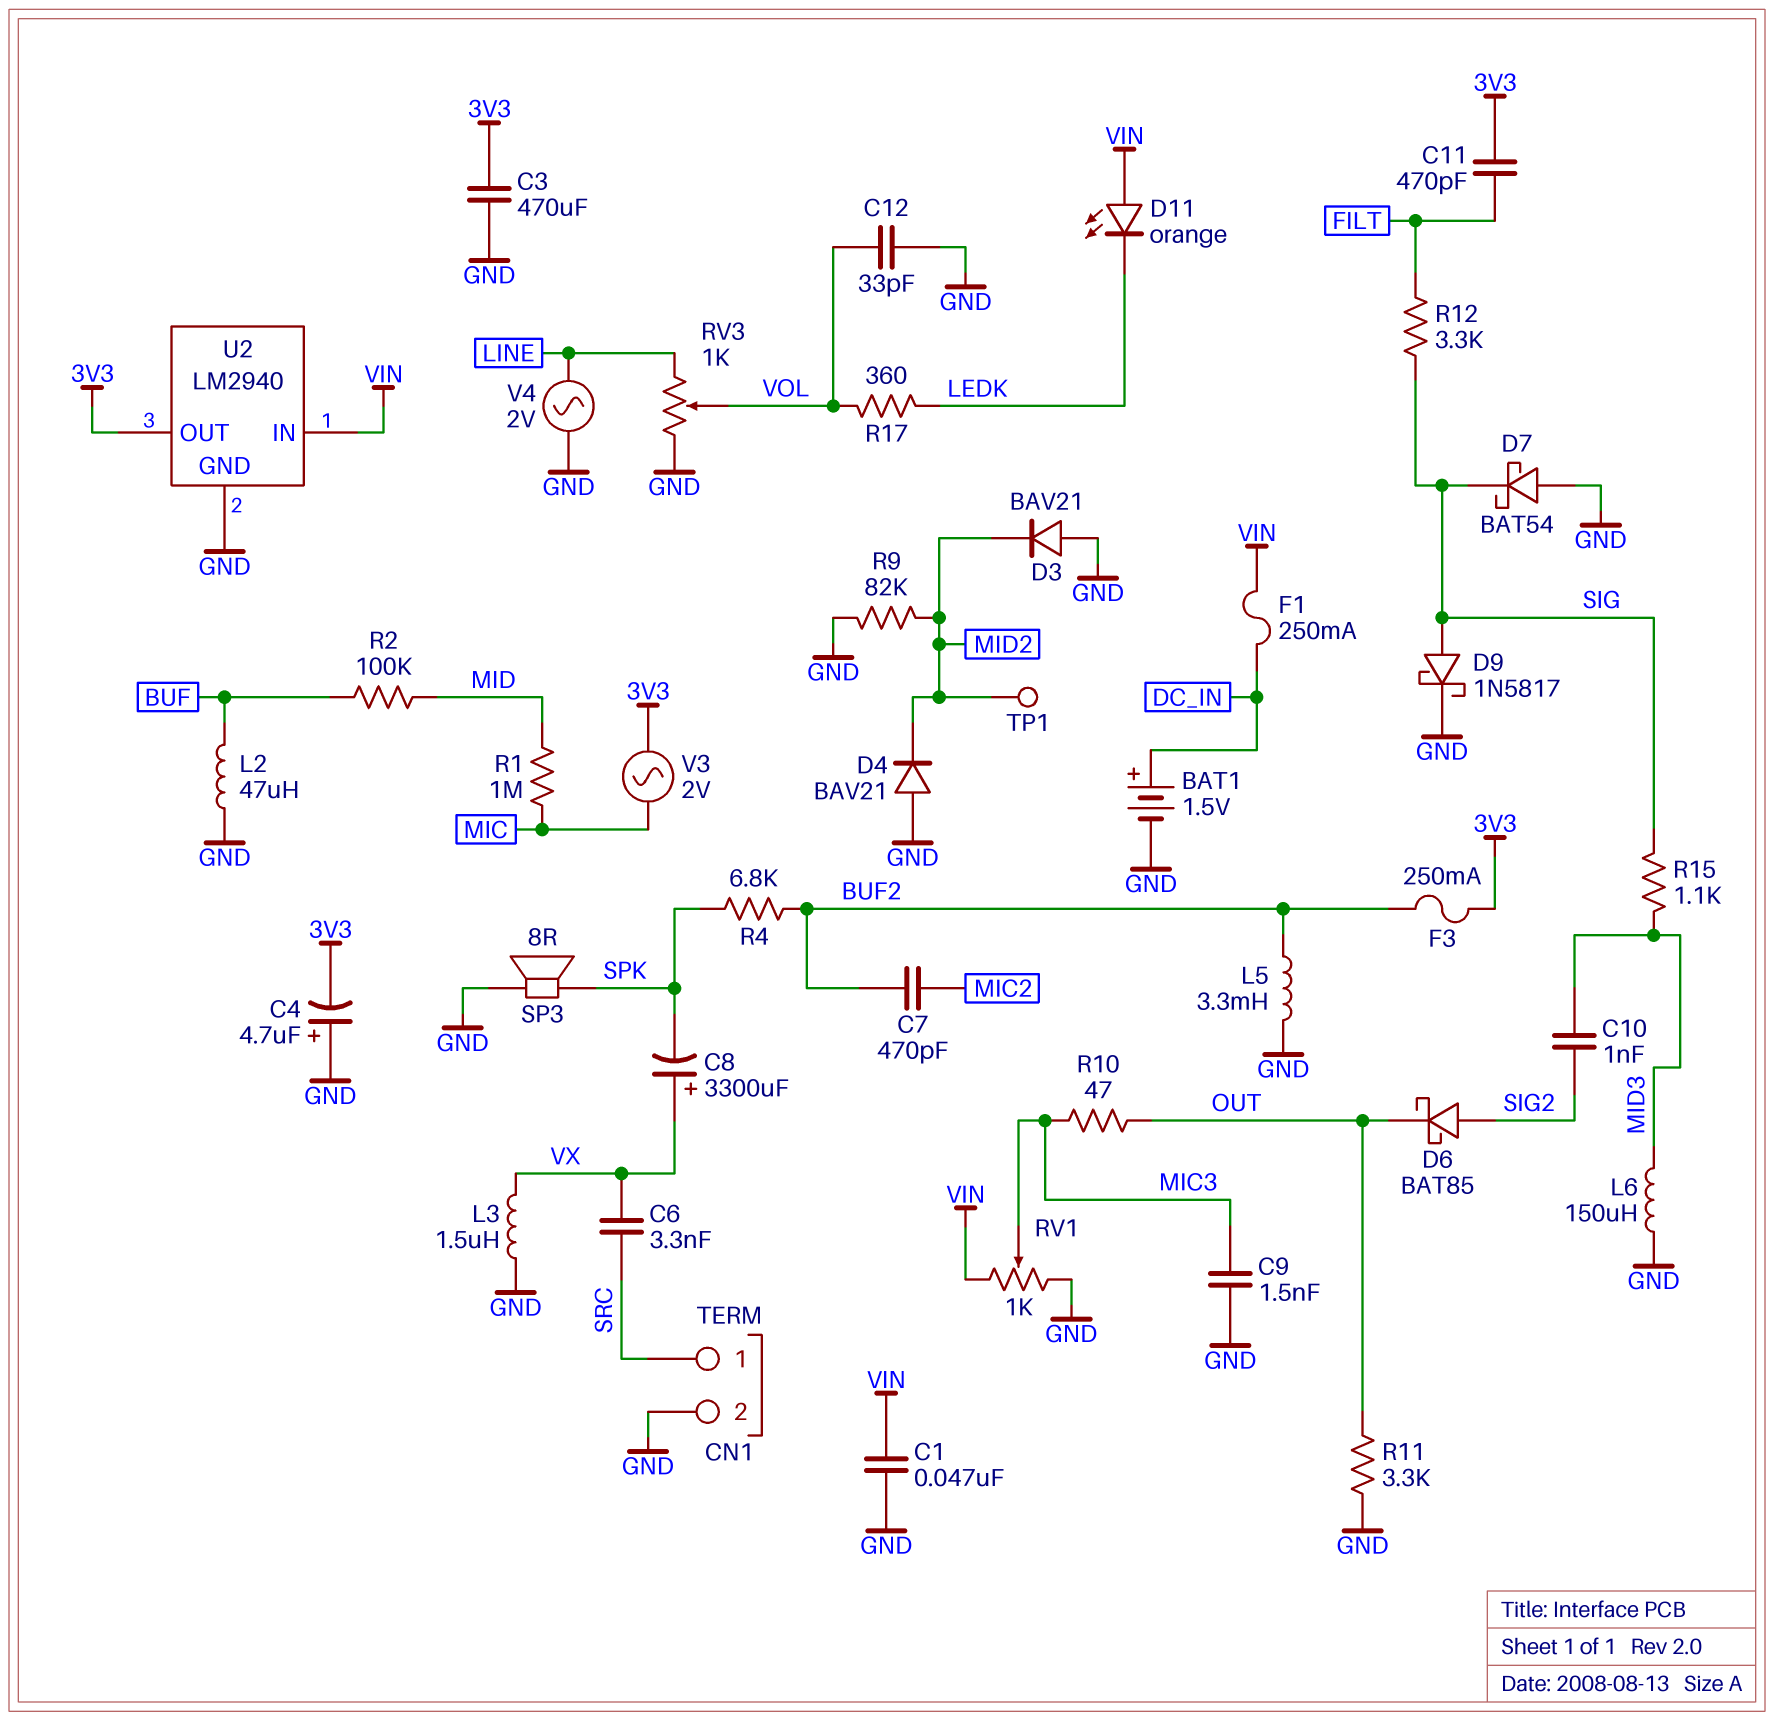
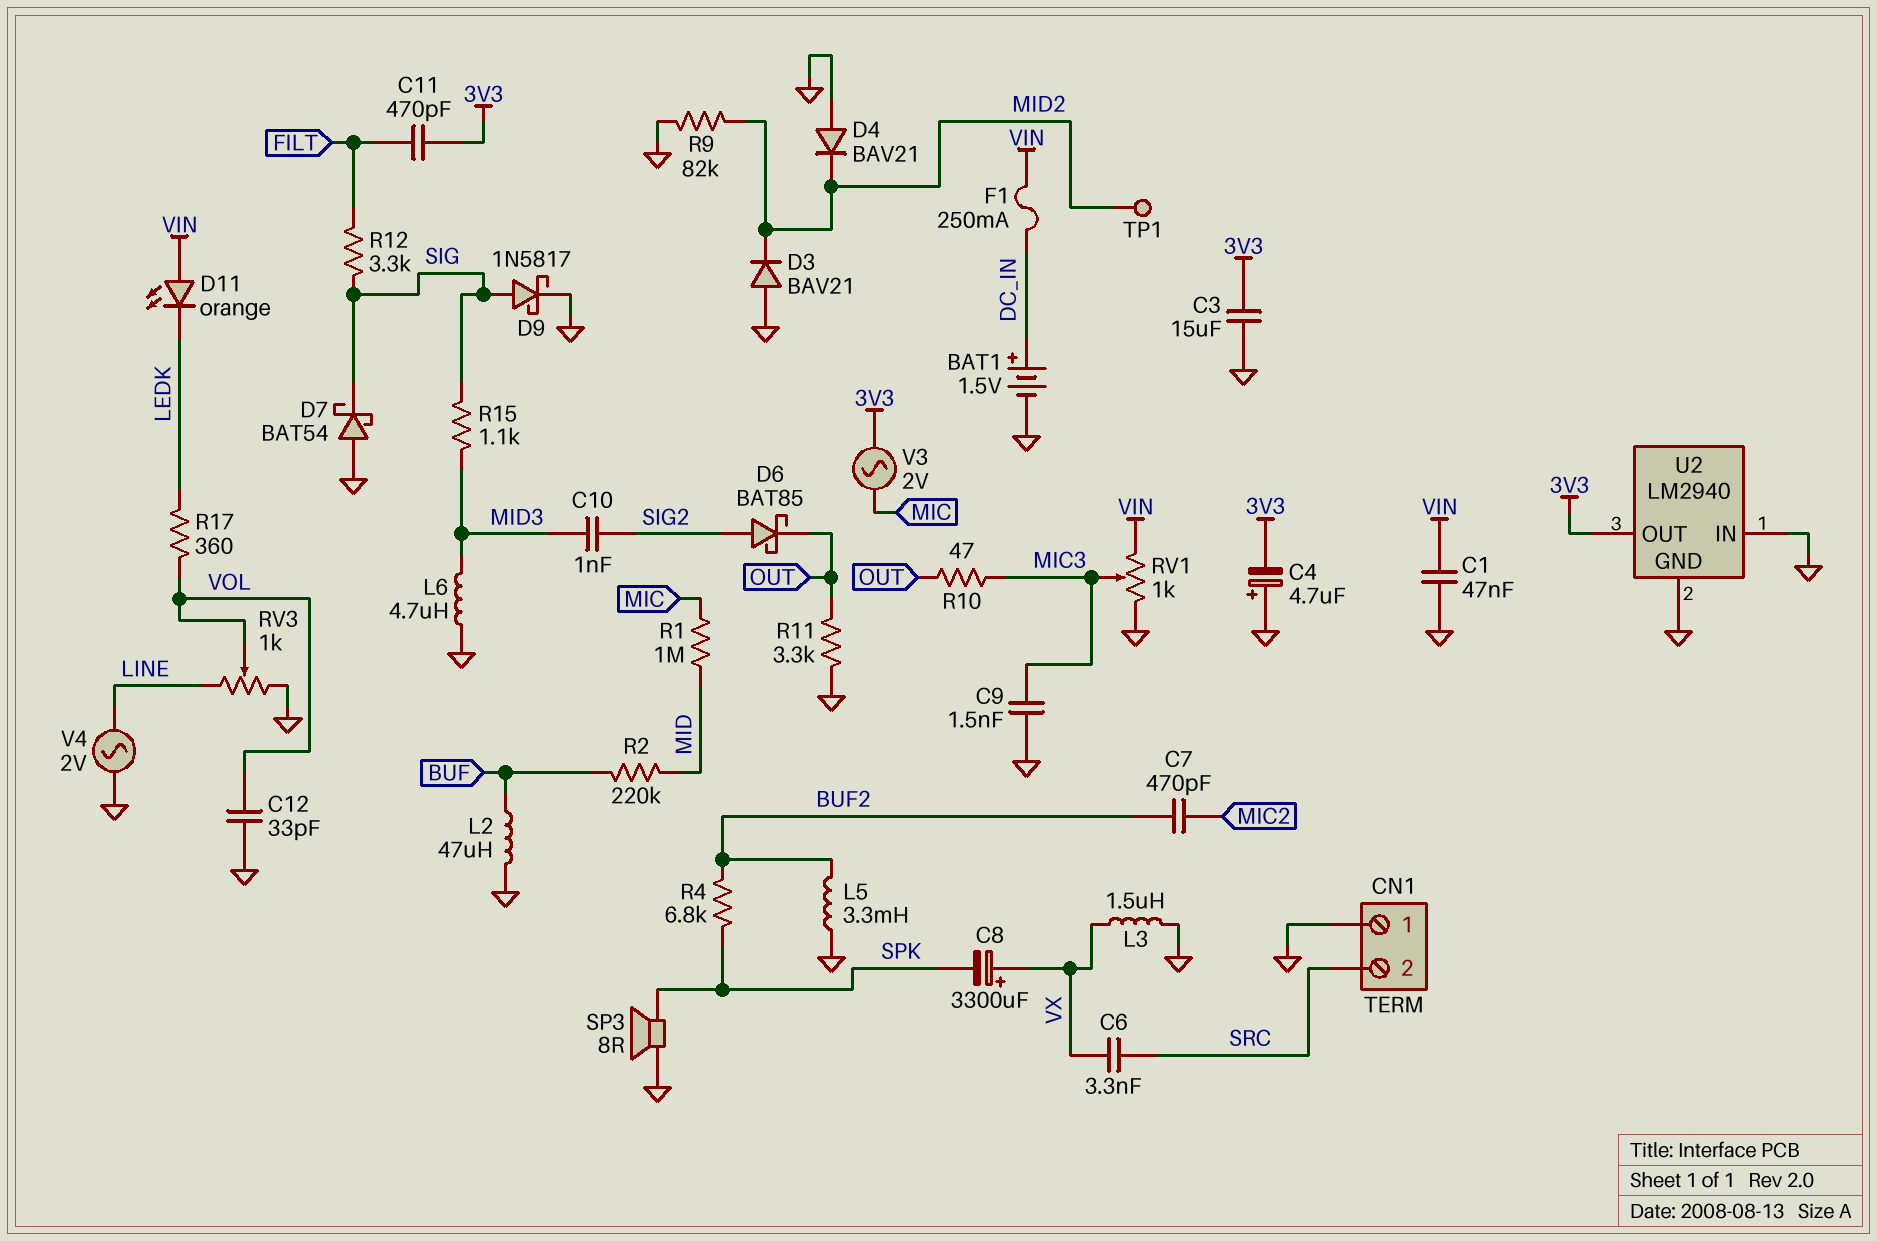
C3: 470uF (3V3, GND) -> 15uF (3V3, GND)
CN1 pin 1: SRC -> GND
CN1 pin 2: GND -> SRC
F3: 250mA (3V3, BUF2) -> none
L6: 150uH (GND, MID3) -> 4.7uH (GND, MID3)
R2: 100k (BUF, MID) -> 220k (BUF, MID)
U2 pin IN: VIN -> GND

